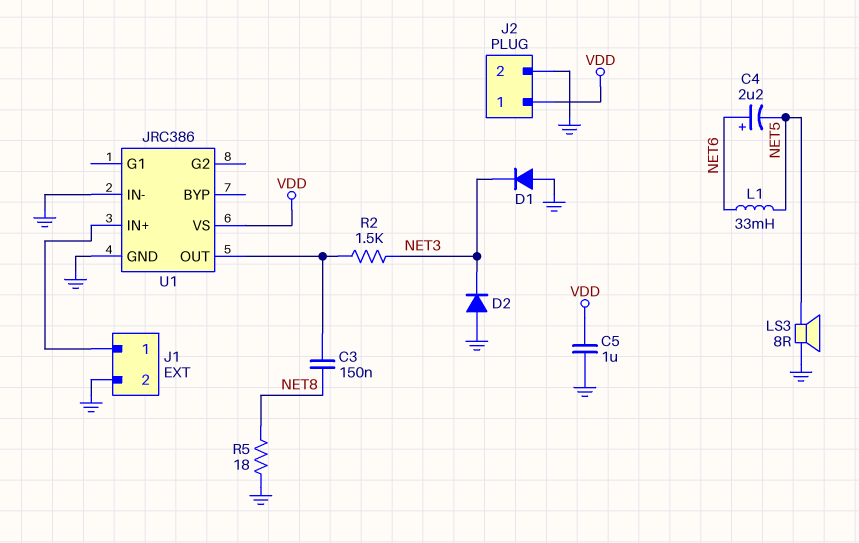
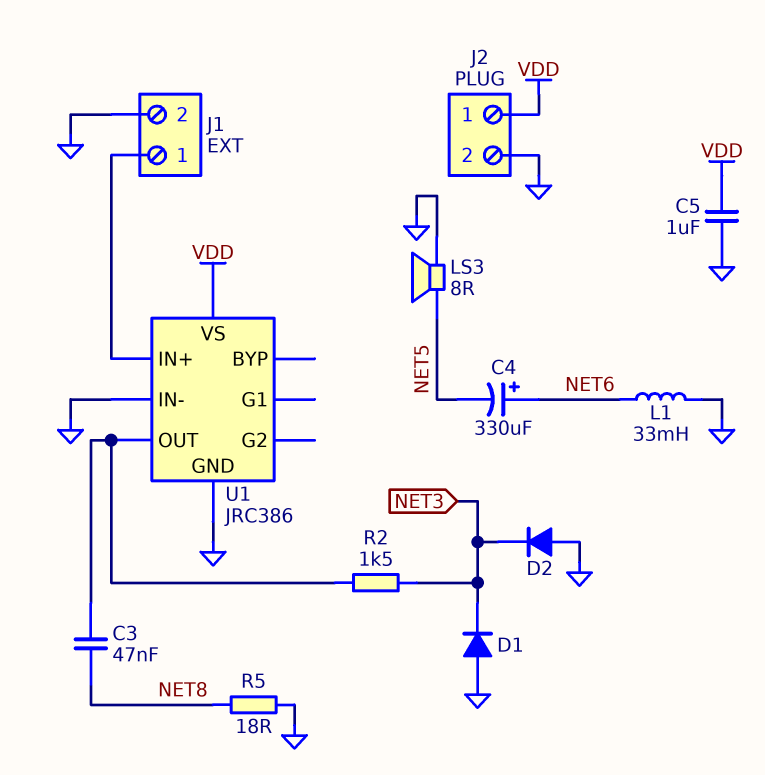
C3: 150nF (NET8, U1/OUT) -> 47nF (NET8, U1/OUT)
C4: 2.2uF (plus NET6, minus NET5) -> 330uF (plus NET6, minus NET5)
L1: 33mH (NET5, NET6) -> 33mH (GND, NET6)

